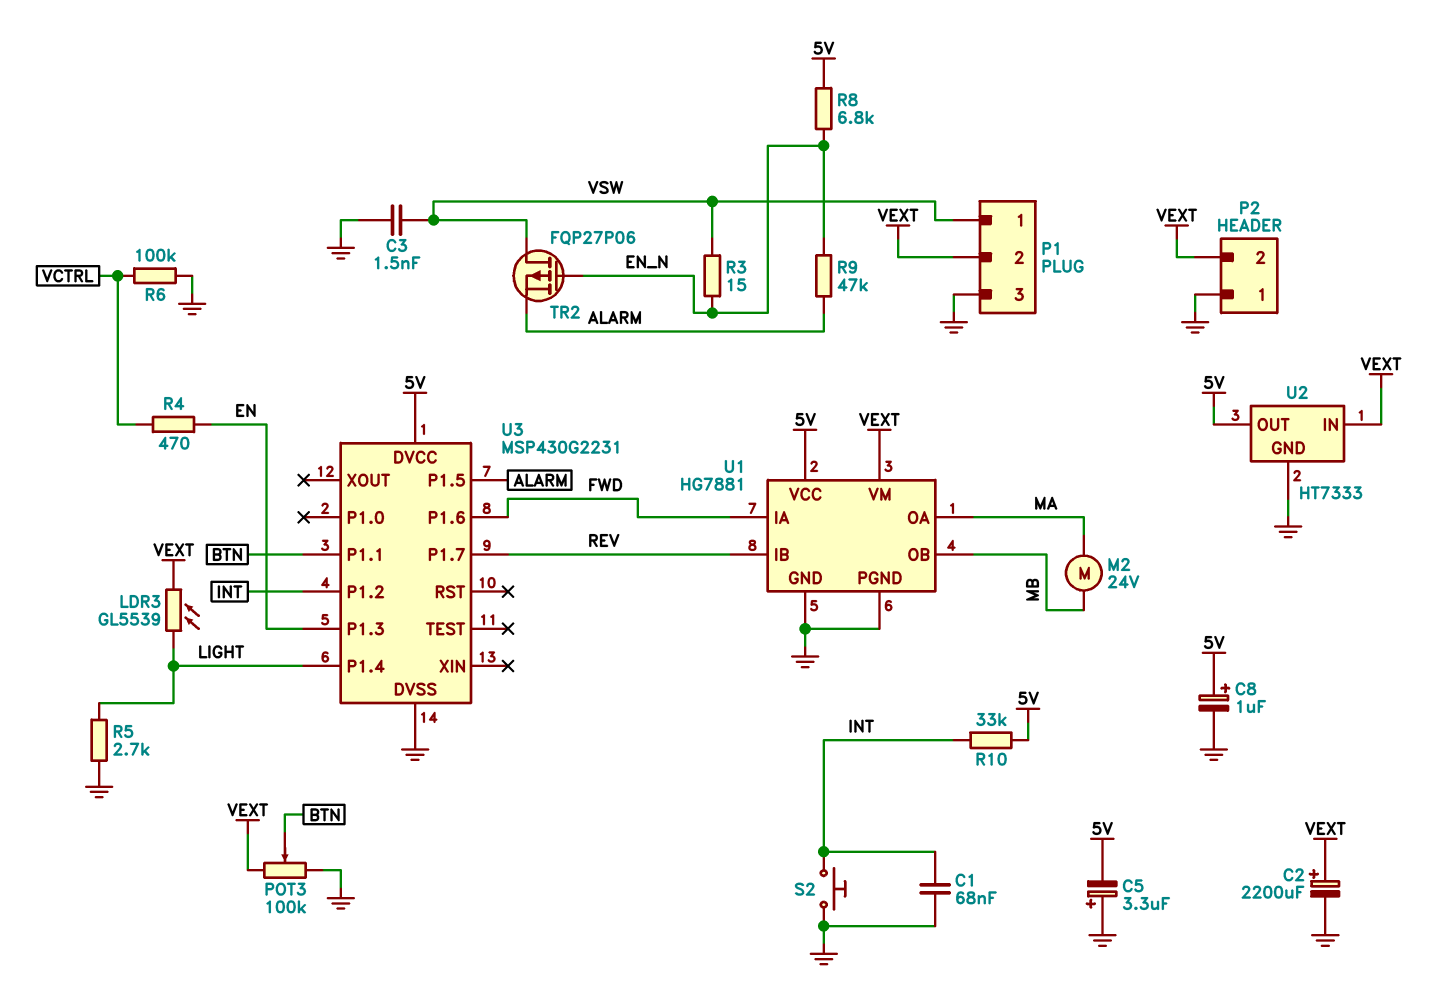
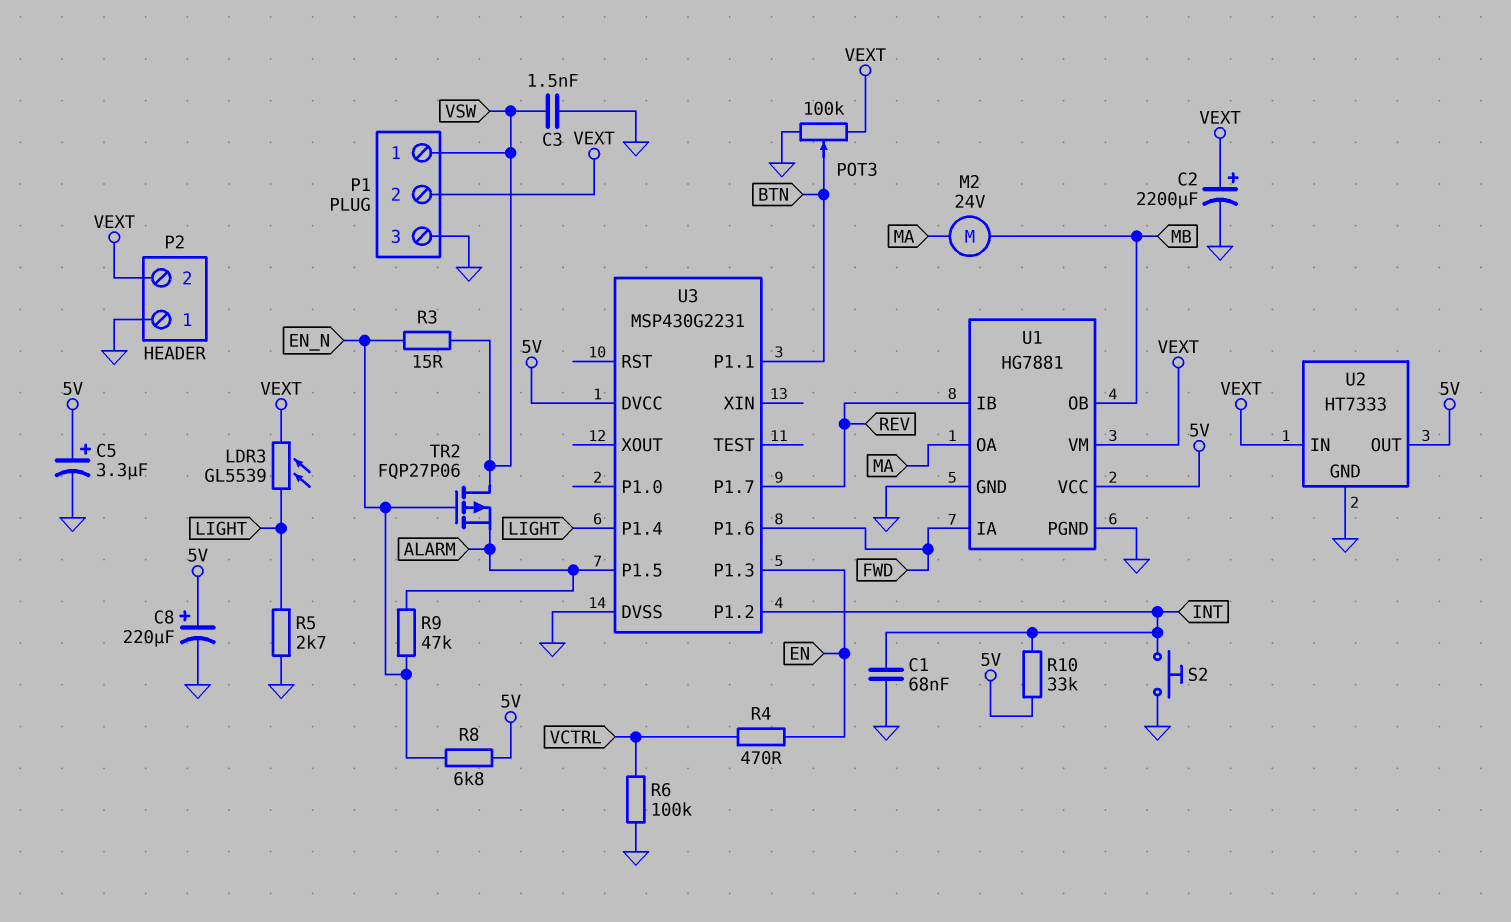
C5: 3.3uF (plus GND, minus 5V) -> 3.3uF (plus 5V, minus GND)
C8: 1uF (plus 5V, minus GND) -> 220uF (plus 5V, minus GND)

